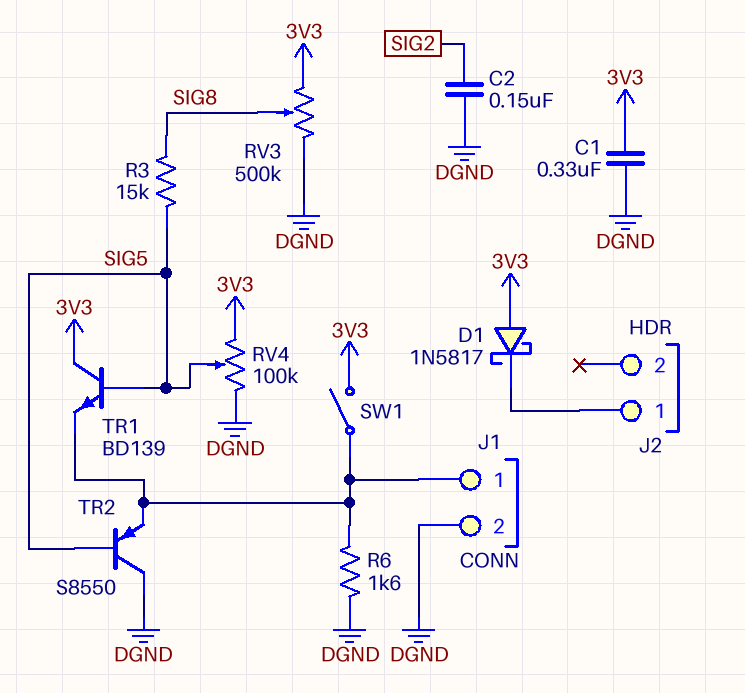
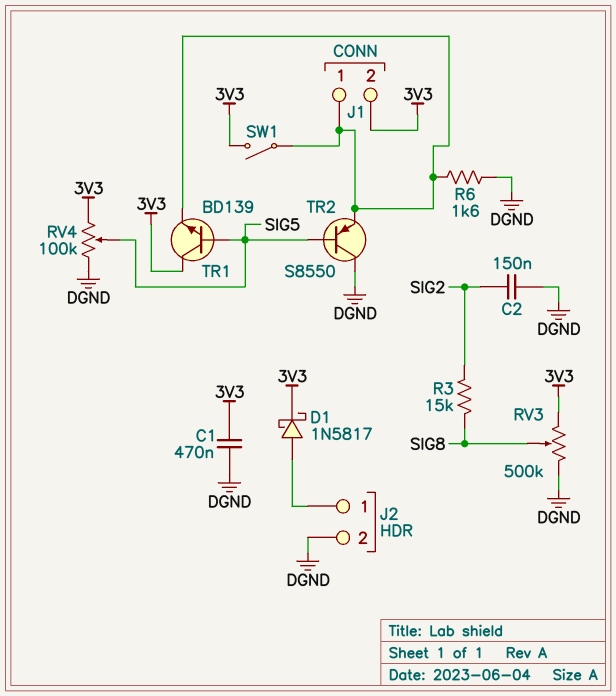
C1: 330nF (3V3, DGND) -> 470nF (3V3, DGND)
D1: schottky 1N5817 (A 3V3, K J2/1) -> schottky 1N5817 (A J2/1, K 3V3)
J1 pin 2: DGND -> 3V3
J2 pin 2: none -> DGND
R3: 15k (SIG5, SIG8) -> 15k (SIG2, SIG8)

